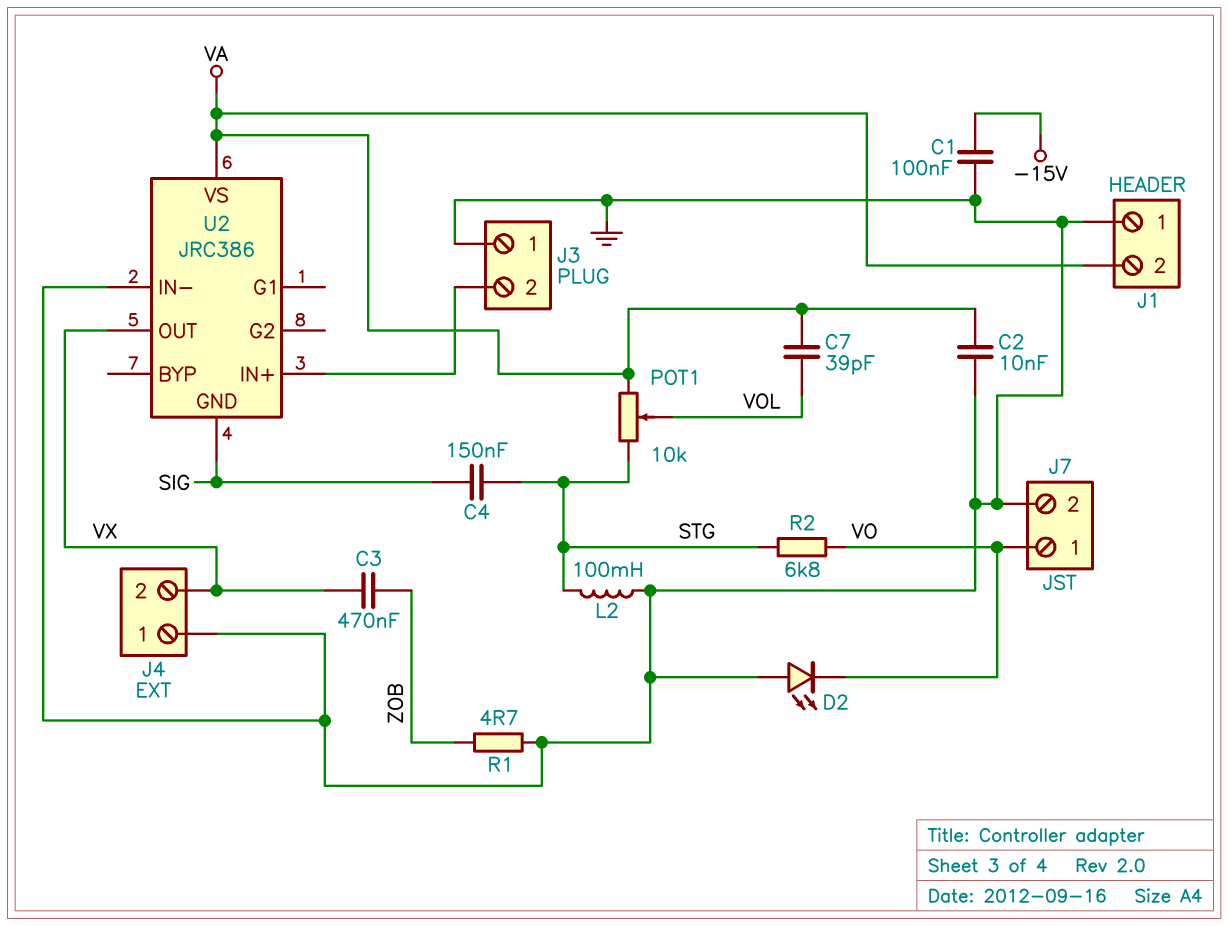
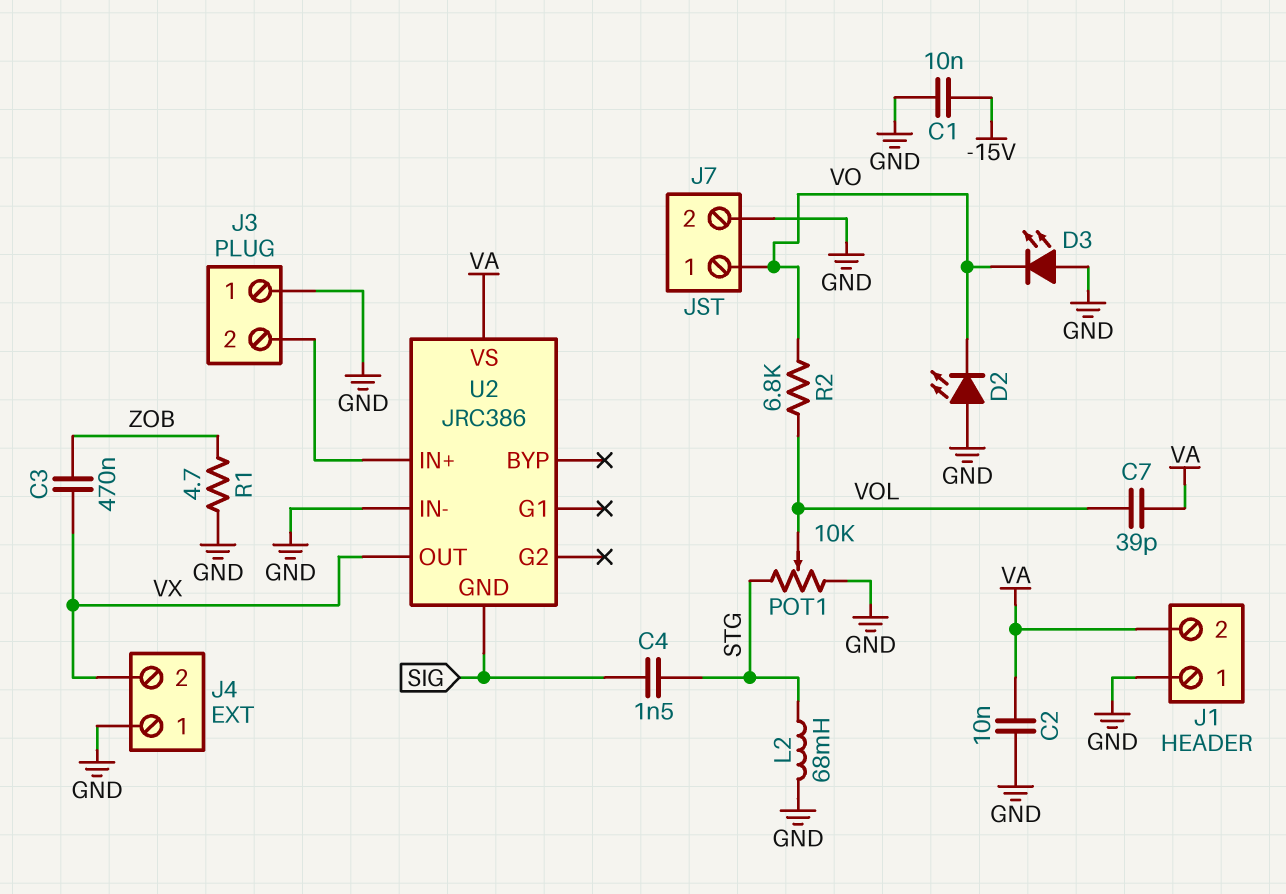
C1: 100nF (-15V, GND) -> 10nF (-15V, GND)
C4: 150nF (SIG, STG) -> 1.5nF (SIG, STG)
D3: none -> LED (A GND, K VO)
L2: 100mH (GND, STG) -> 68mH (GND, STG)
POT1: 10k (STG, VA, wiper VOL) -> 10k (GND, STG, wiper VOL)
R2: 6.8k (STG, VO) -> 6.8k (VO, VOL)

